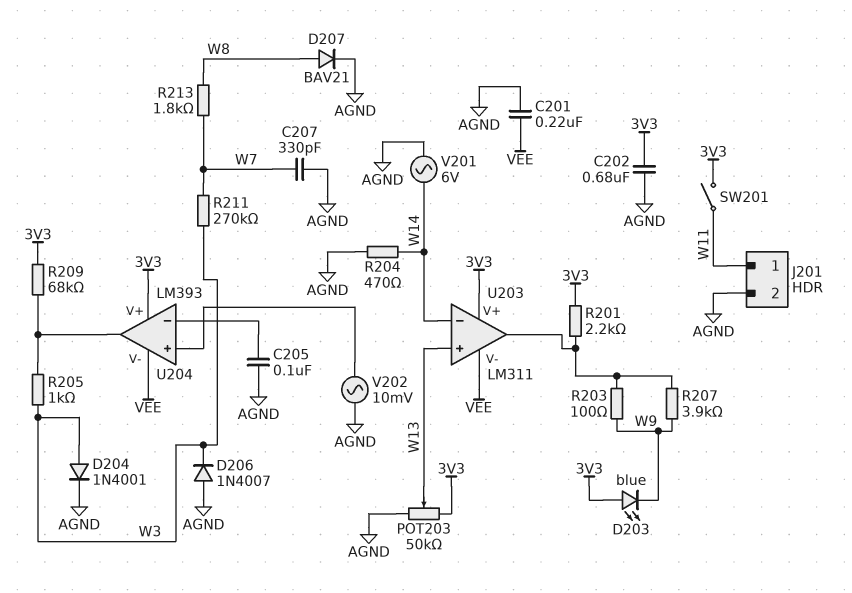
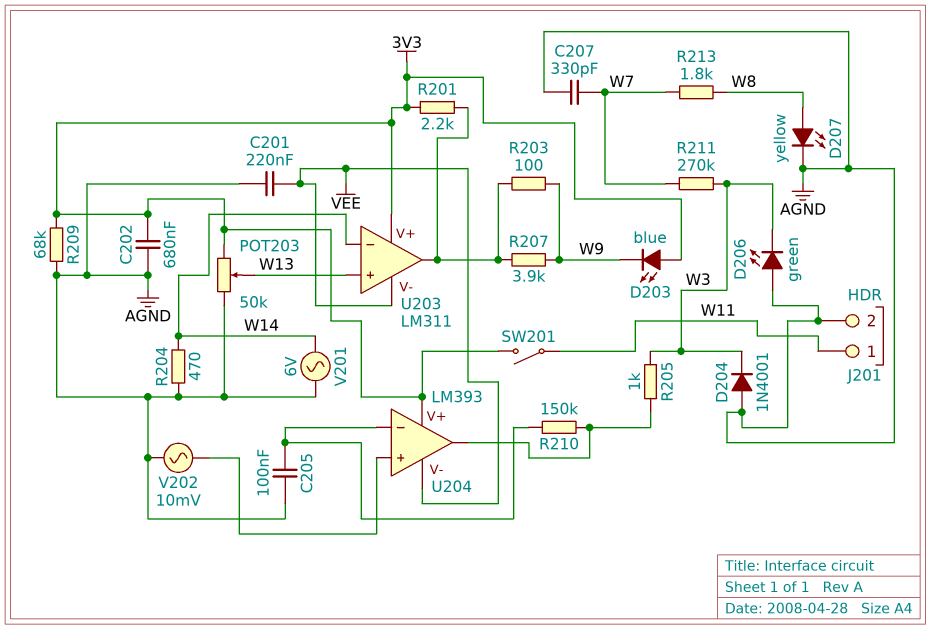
D204: diode 1N4001 (A W3, K AGND) -> diode 1N4001 (A AGND, K W3)
D206: diode 1N4007 (A AGND, K W3) -> LED green (A AGND, K W3)
D207: diode BAV21 (A W8, K AGND) -> LED yellow (A W8, K AGND)
R209: 68k (3V3, U204/out) -> 68k (3V3, AGND)
R210: none -> 150k (U204/in-, U204/out)

